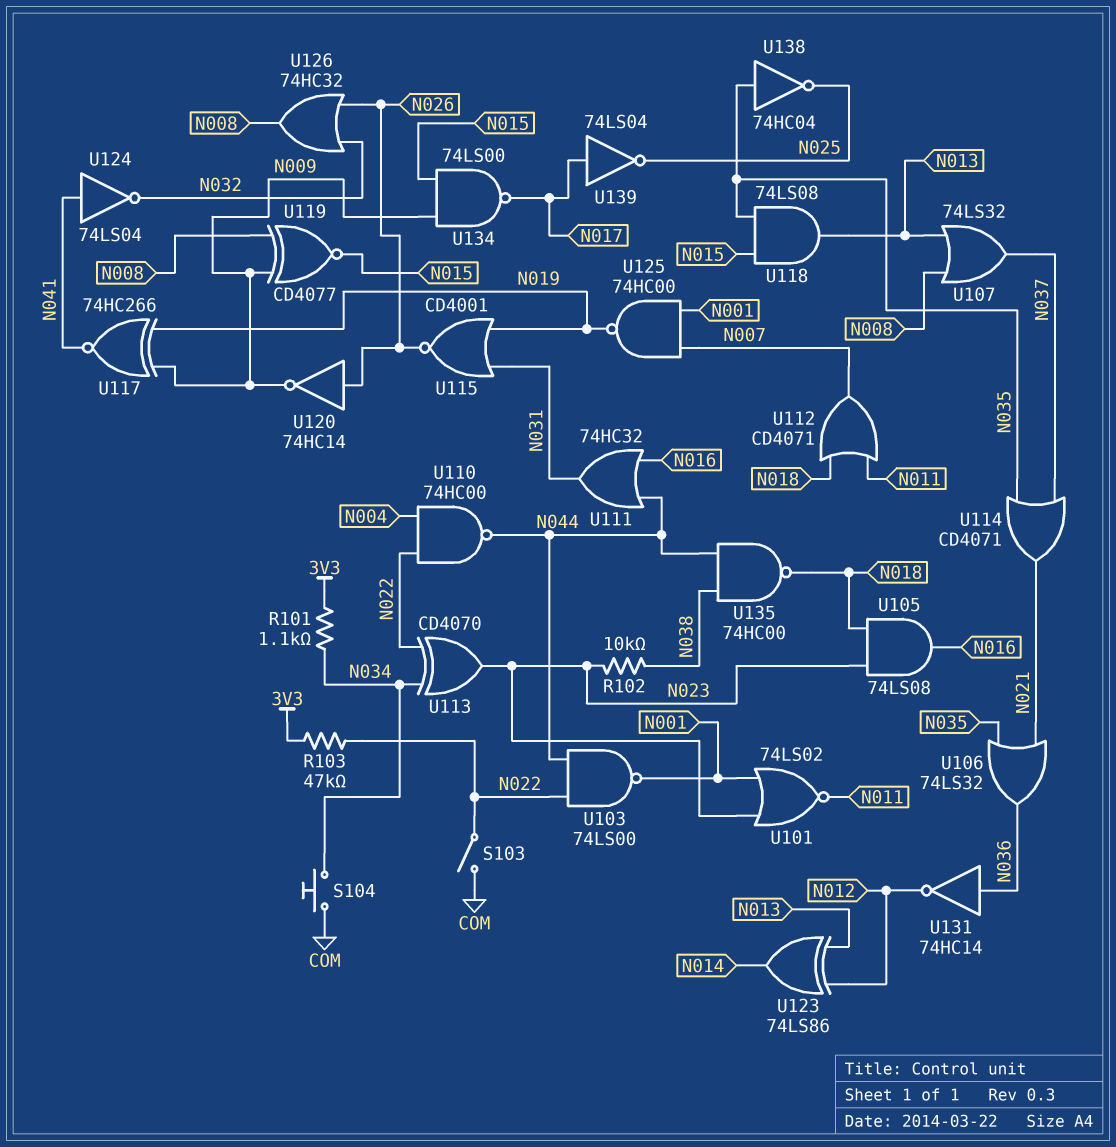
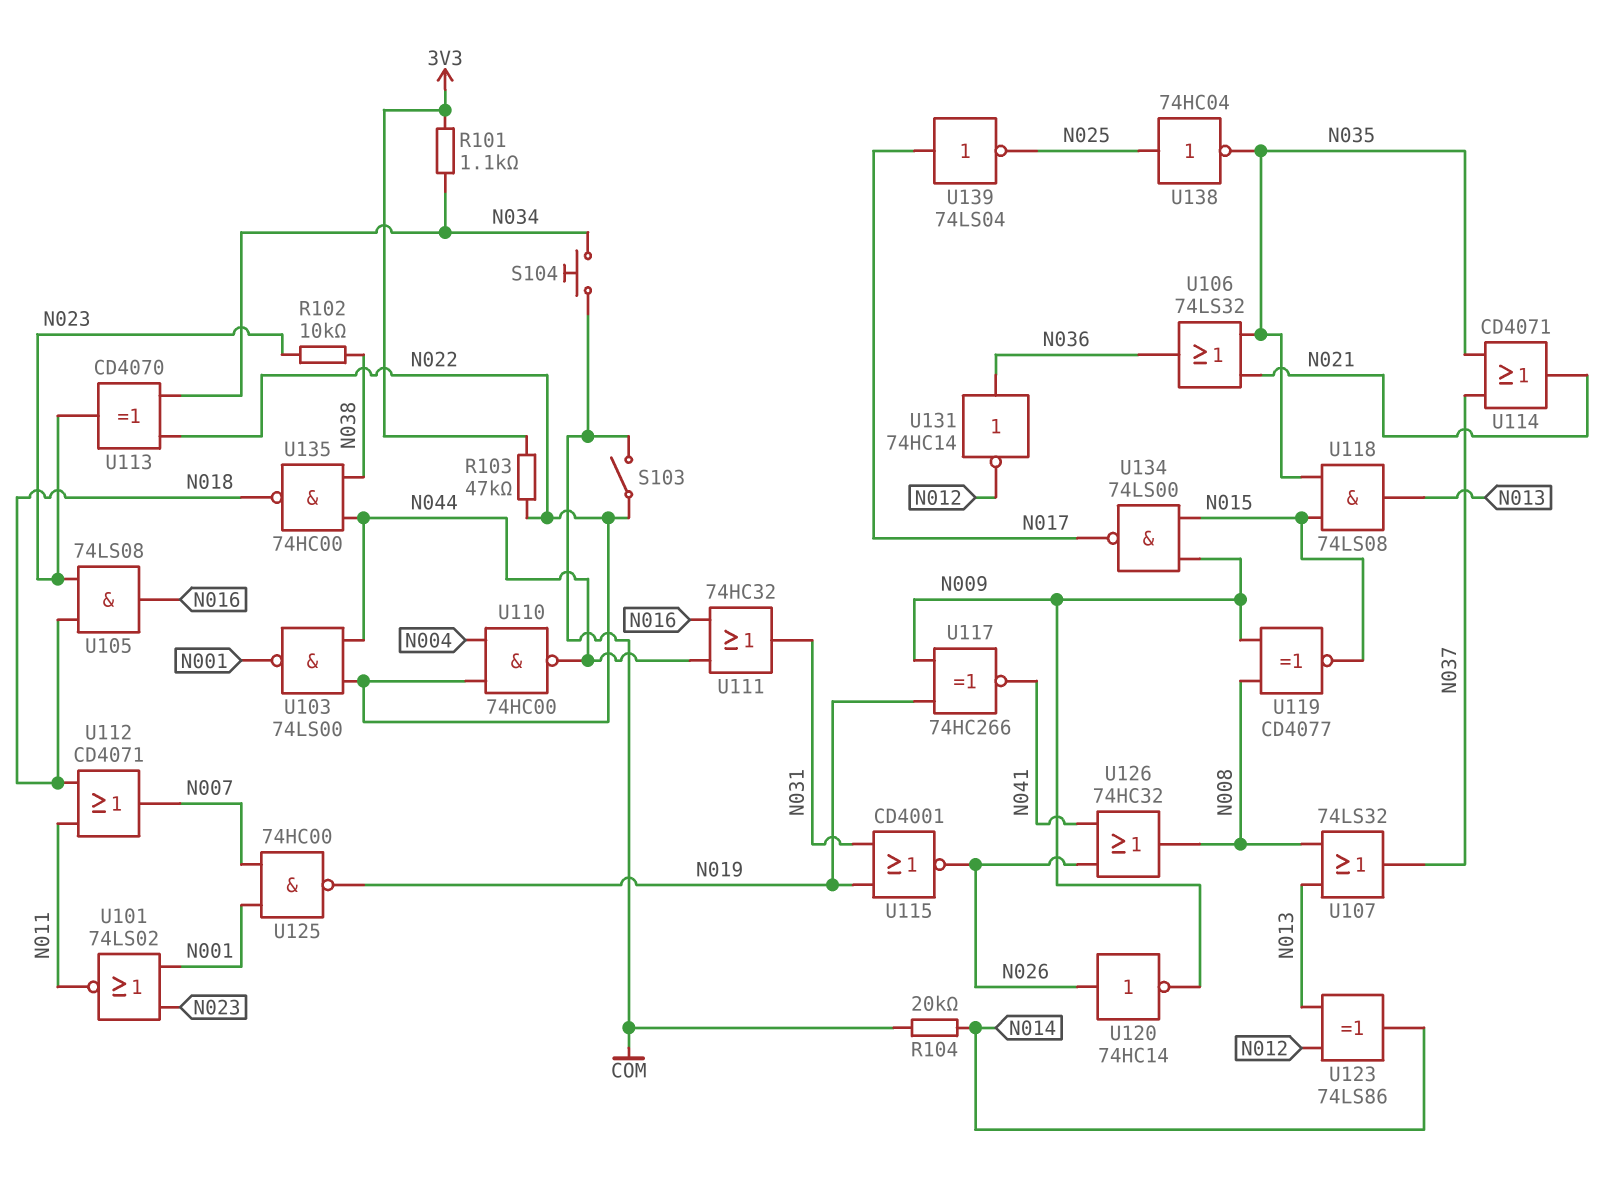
R104: none -> 20k (COM, N014)
U124: NOT 74LS04 (in N041, out N032) -> none
U126: OR 74HC32 (in N026, in N032, out N008) -> OR 74HC32 (in N026, in N041, out N008)
U138: NOT 74HC04 (in N035, out N025) -> NOT 74HC04 (in N025, out N035)

